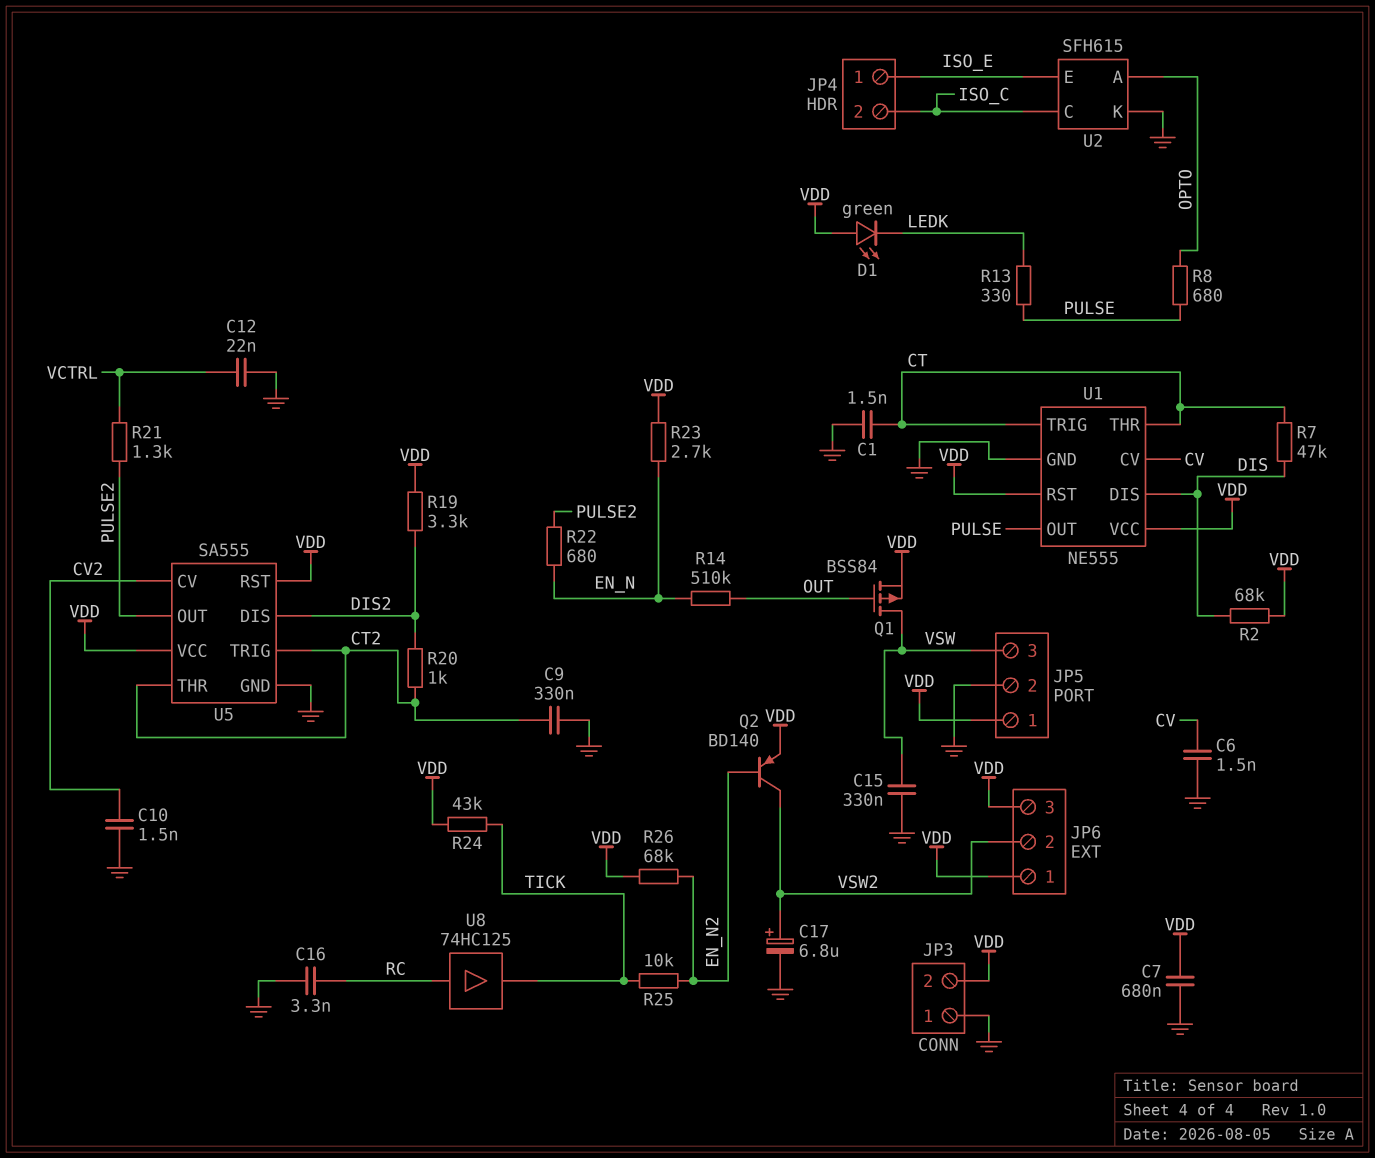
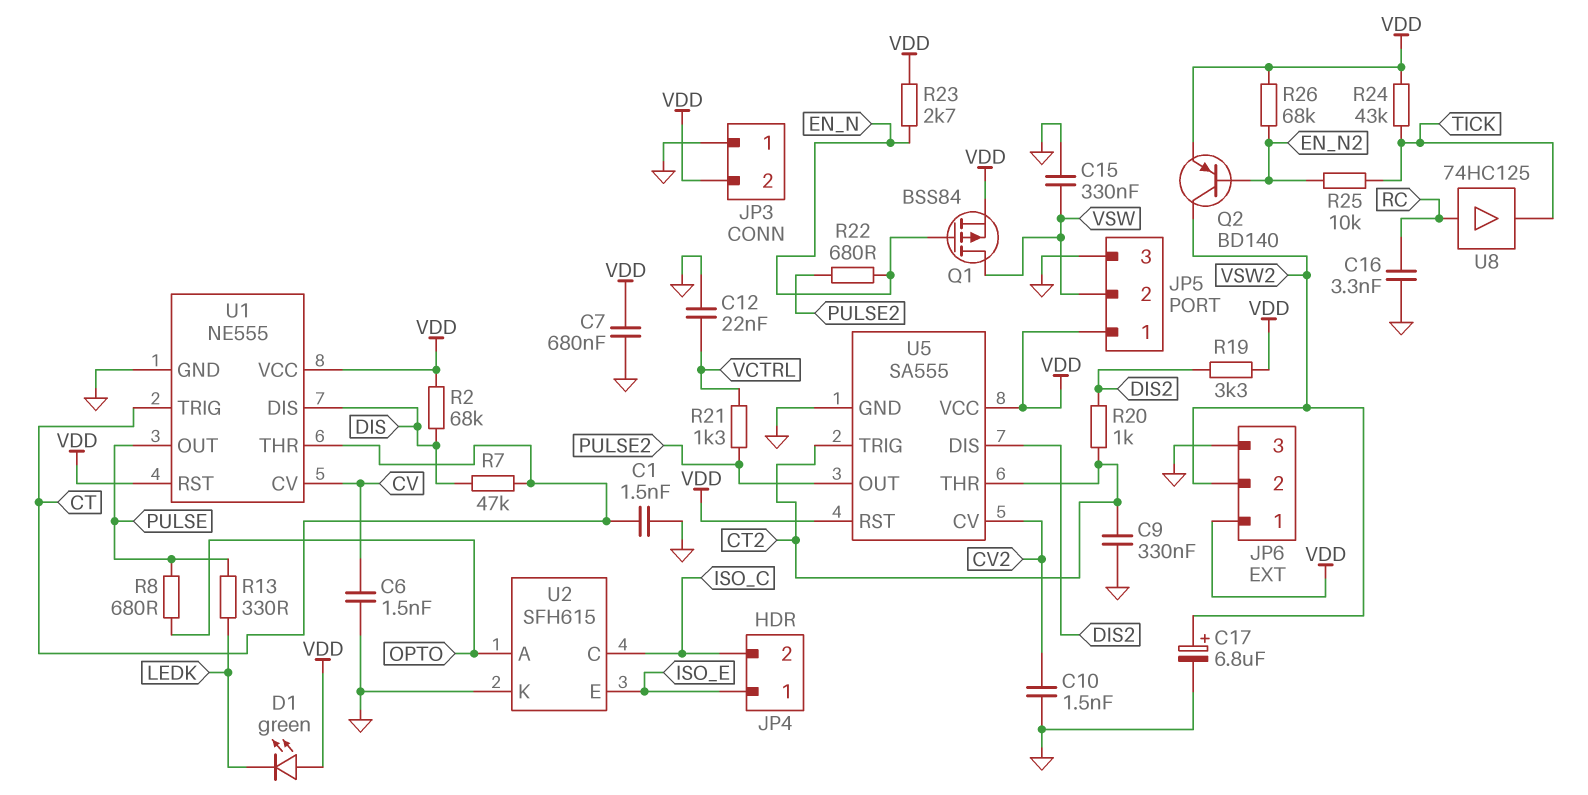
JP5 pin 2: GND -> VSW
JP5 pin 3: VSW -> GND
JP6 pin 3: VDD -> GND
Q1: PMOS BSS84 (G OUT, D VSW, S VDD) -> PMOS BSS84 (G EN_N, D VSW, S VDD)
R14: 510k (EN_N, OUT) -> none

